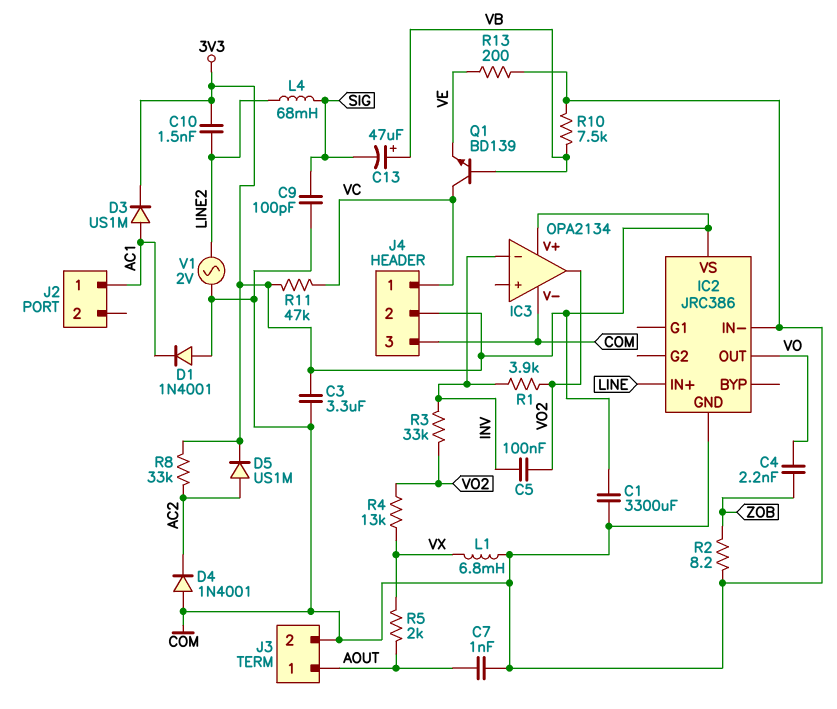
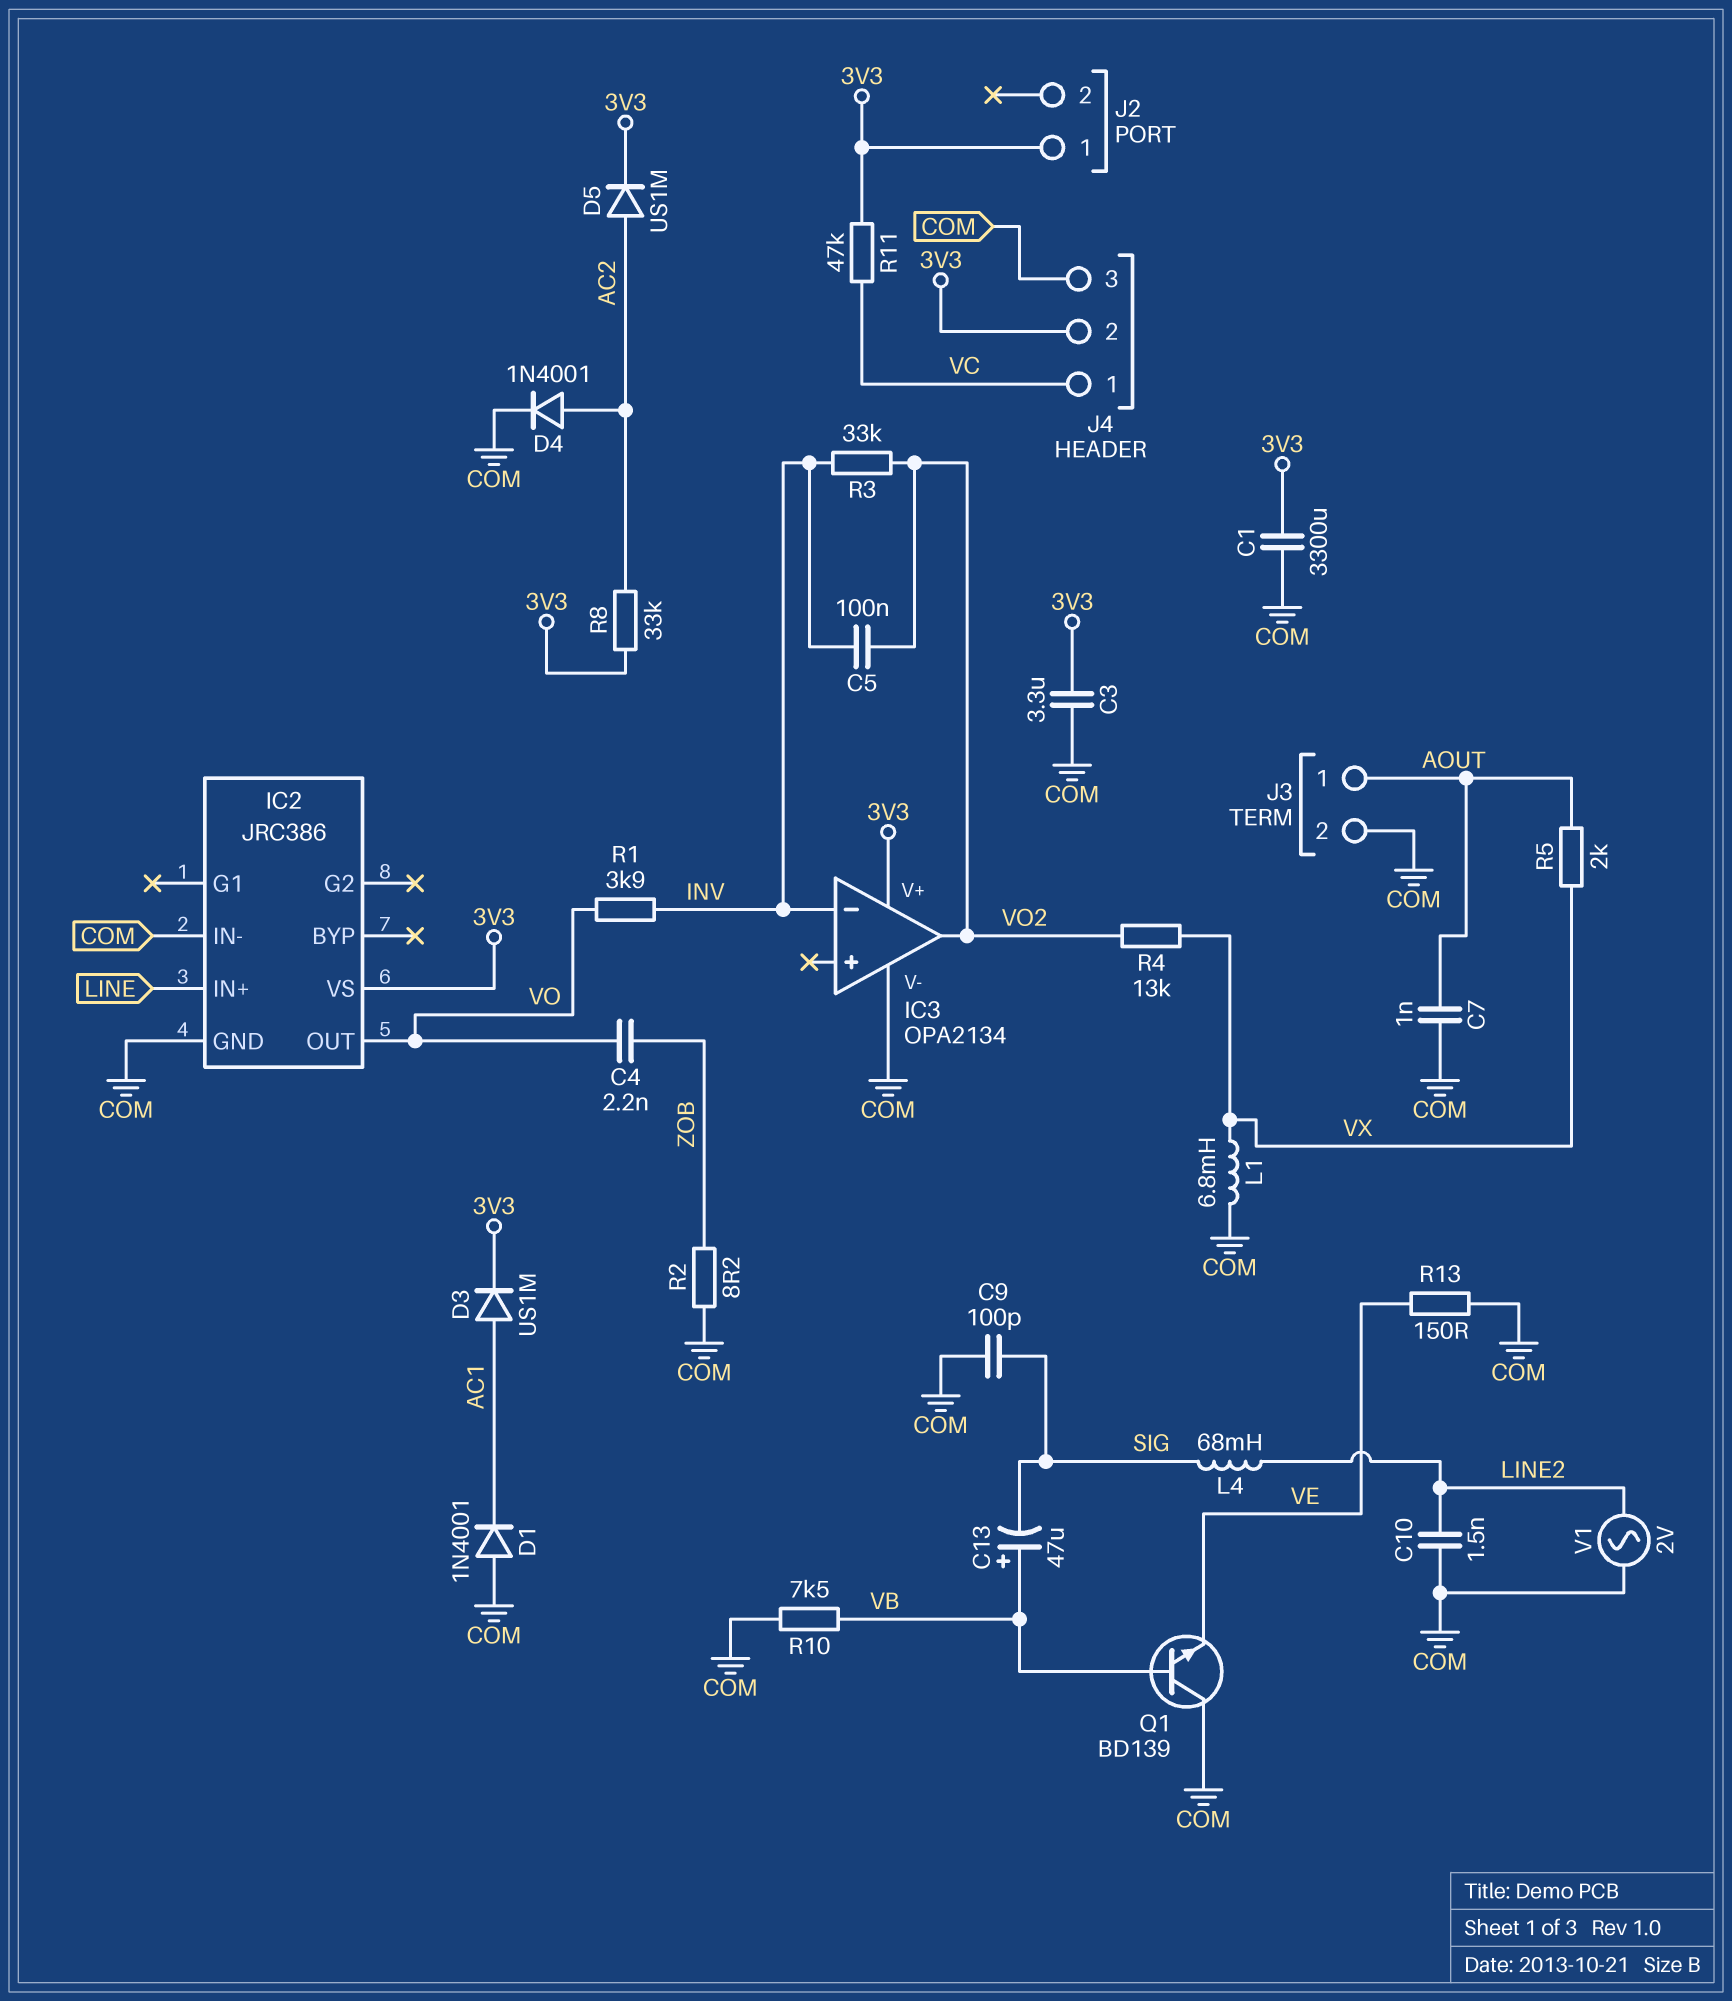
C10: 1.5nF (3V3, LINE2) -> 1.5nF (COM, LINE2)
D4: diode 1N4001 (A COM, K AC2) -> diode 1N4001 (A AC2, K COM)
J2 pin 1: AC1 -> 3V3
Q1: NPN BD139 (B VB, C VC, E VE) -> NPN BD139 (B VB, C COM, E VE)
R1: 3.9k (INV, VO2) -> 3.9k (INV, VO)
R13: 200 (COM, VE) -> 150 (COM, VE)

